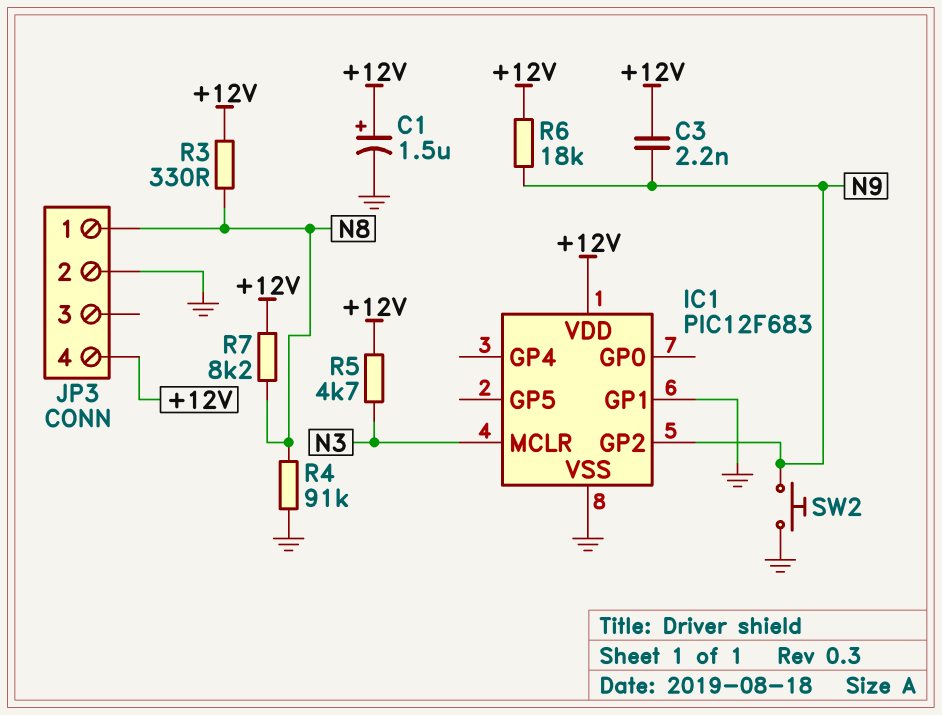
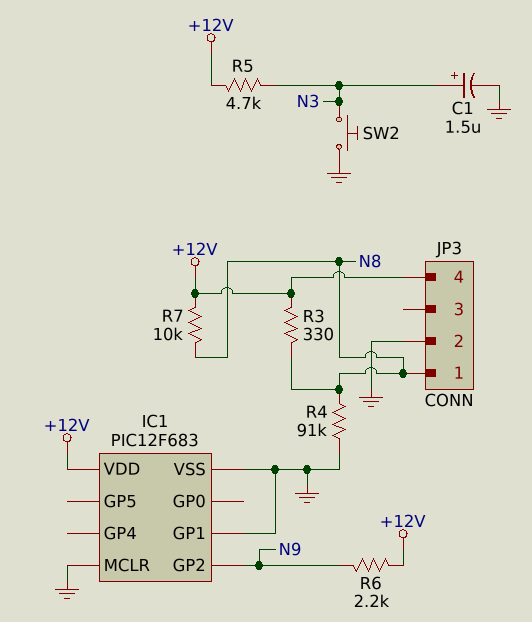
C1: 1.5uF (plus +12V, minus GND) -> 1.5uF (plus N3, minus GND)
C3: 2.2nF (+12V, N9) -> none
IC1 pin MCLR: N3 -> GND
R6: 18k (+12V, N9) -> 2.2k (+12V, N9)
R7: 8.2k (+12V, N8) -> 10k (+12V, N8)
SW2: button (GND, N9) -> button (GND, N3)

